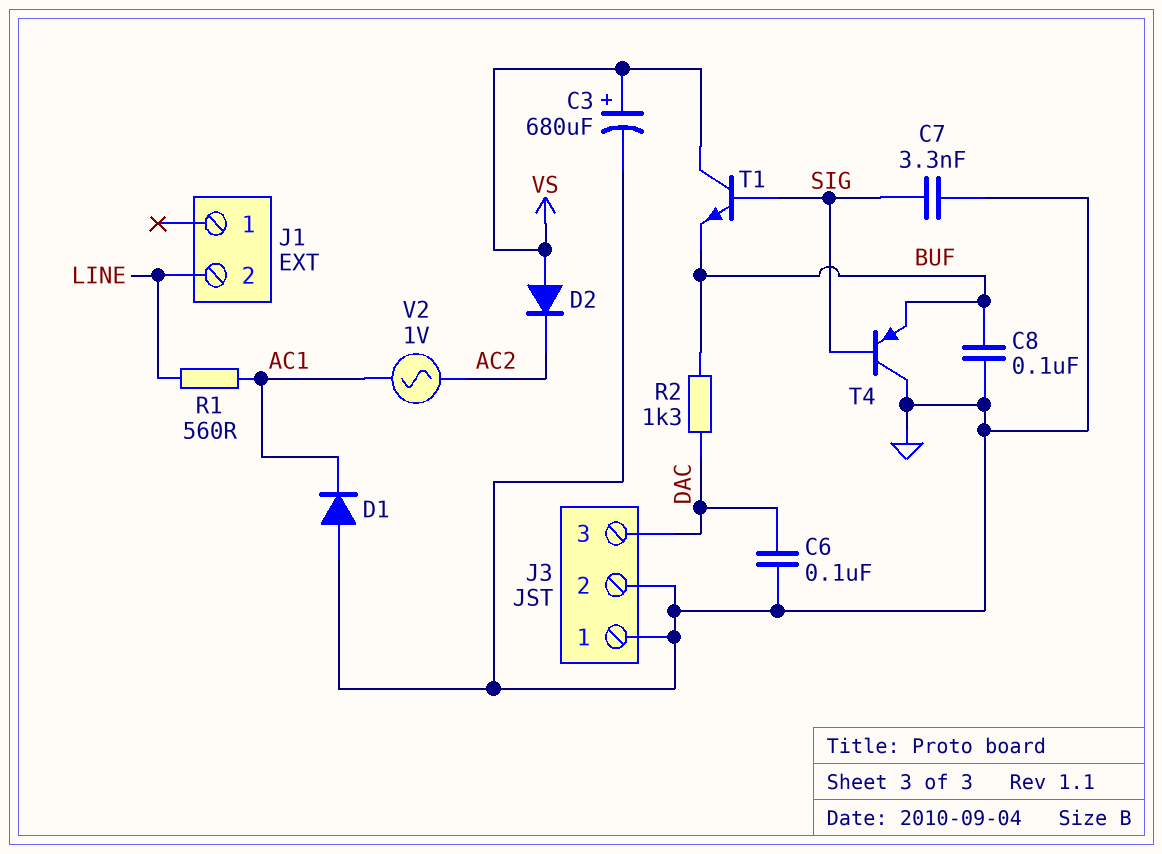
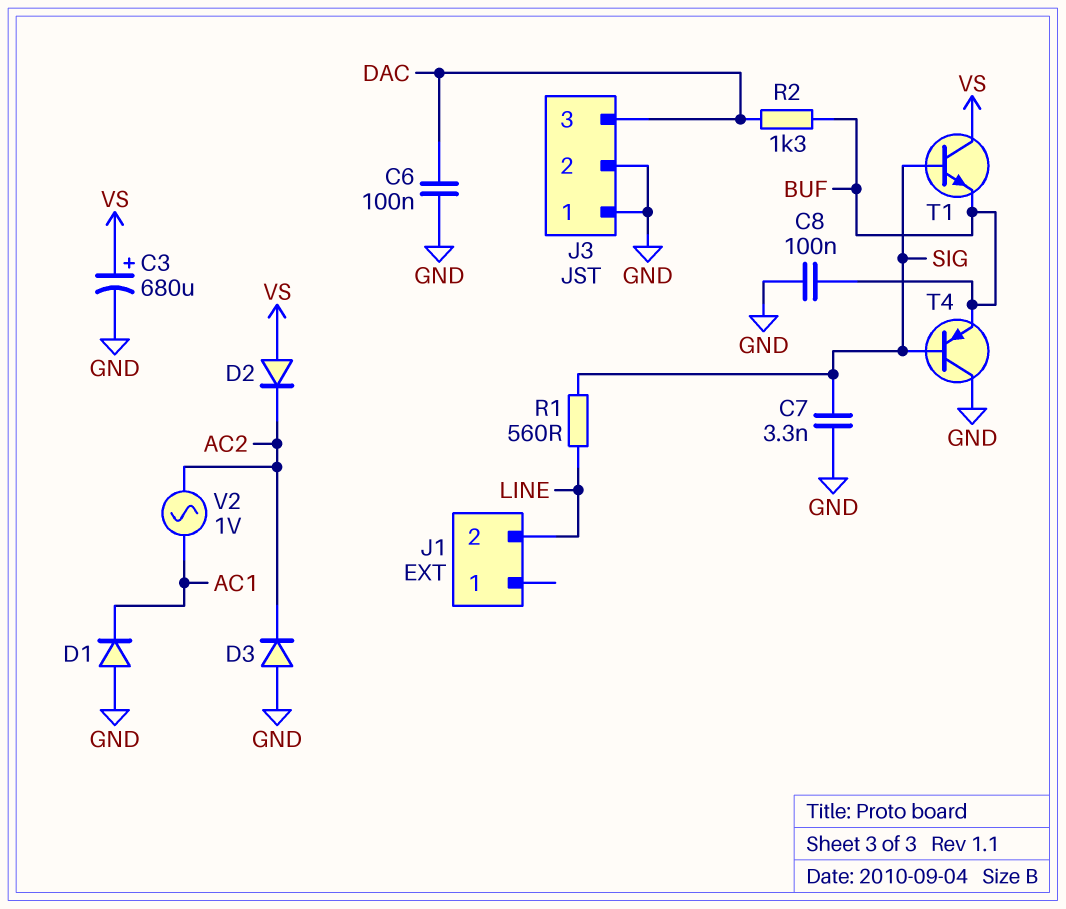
D3: none -> diode (A GND, K AC2)
R1: 560 (AC1, LINE) -> 560 (LINE, SIG)

